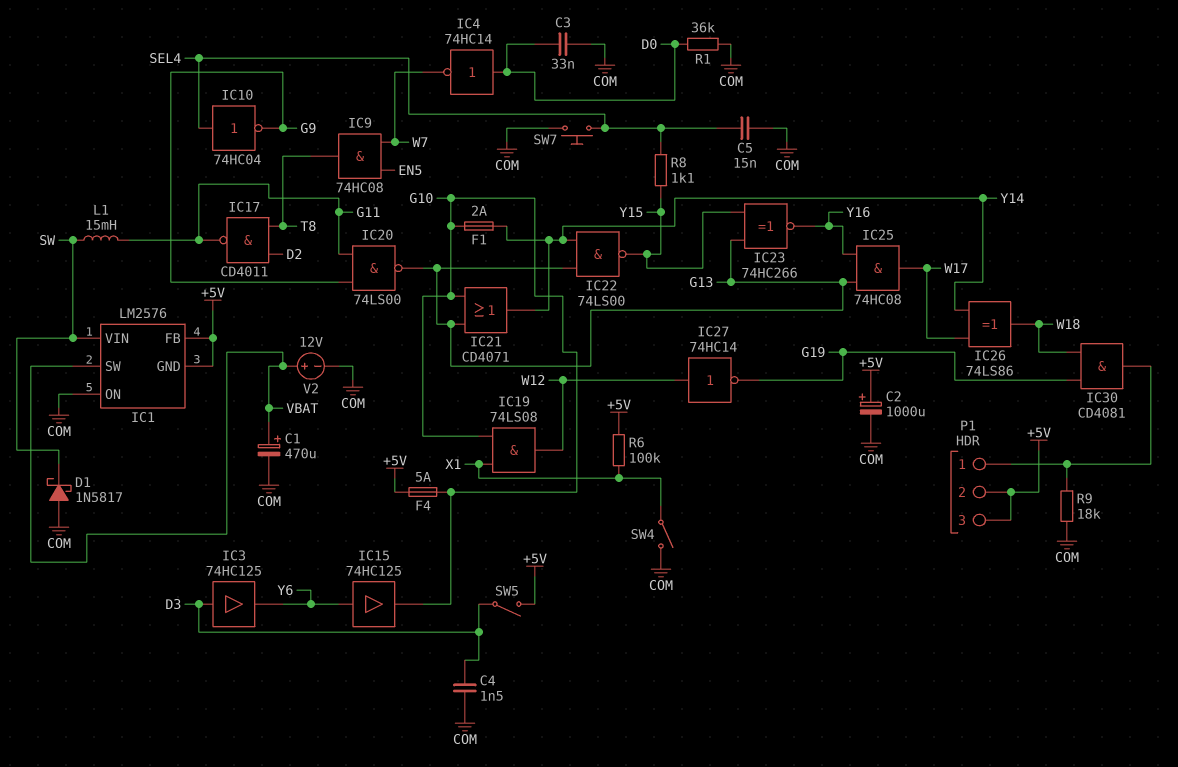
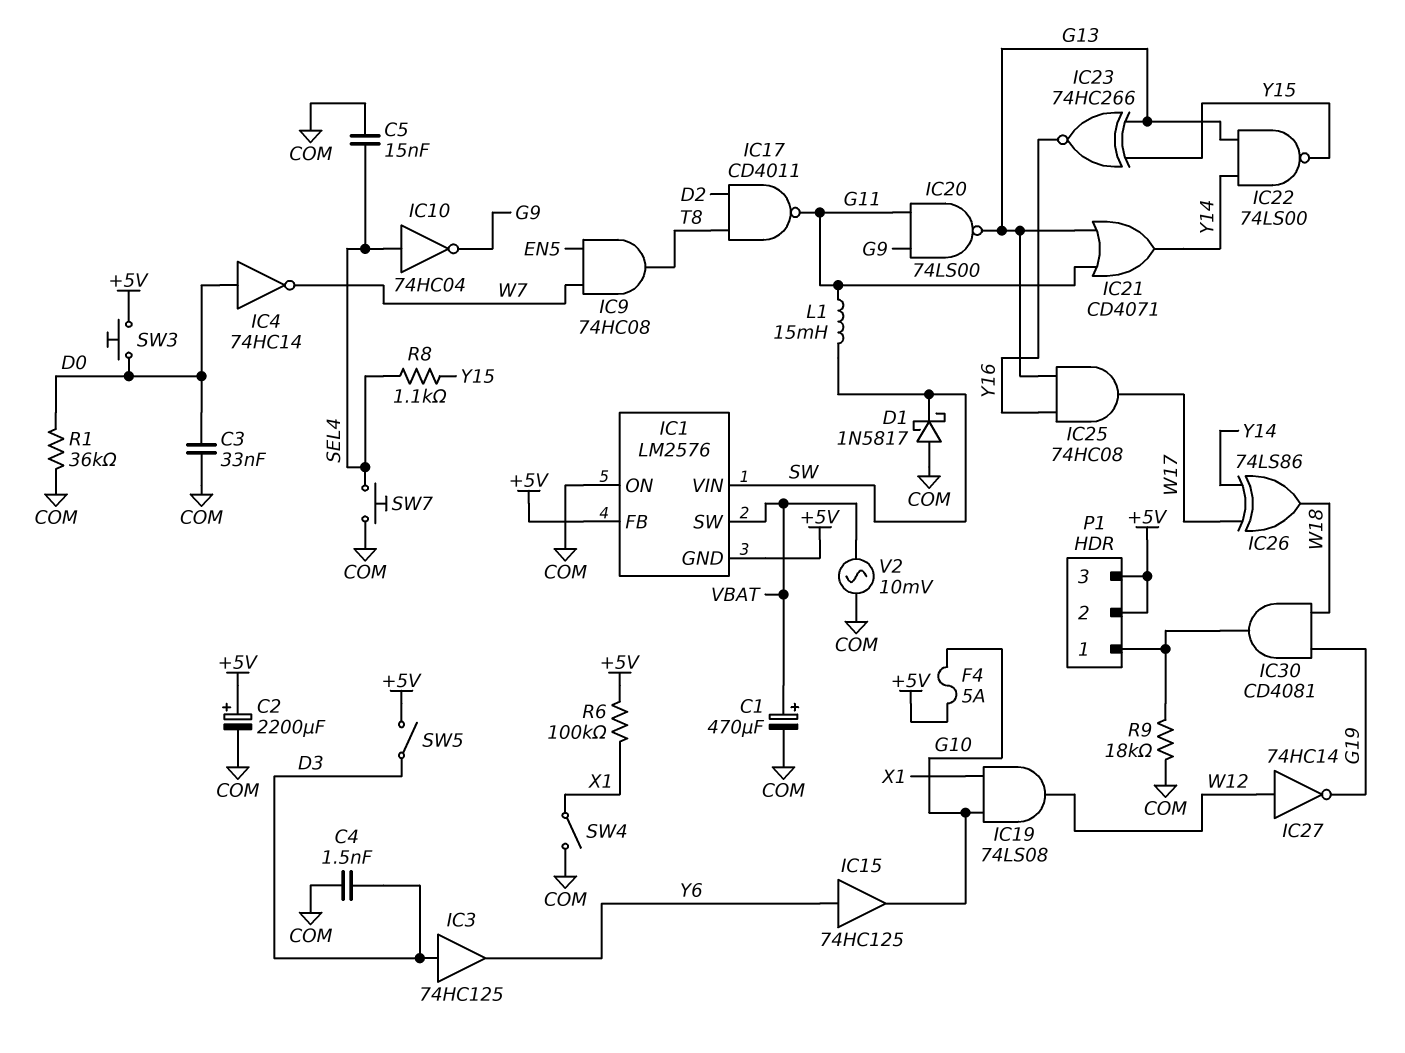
C2: 1000uF (plus +5V, minus COM) -> 2200uF (plus +5V, minus COM)
F1: 2A (G10, Y14) -> none
IC21: OR CD4071 (in G10, in G13, out Y14) -> OR CD4071 (in G11, in G13, out Y14)
SW3: none -> button (+5V, D0)
V2: 12V (plus VBAT, minus COM) -> AC 10mV (COM, VBAT)

